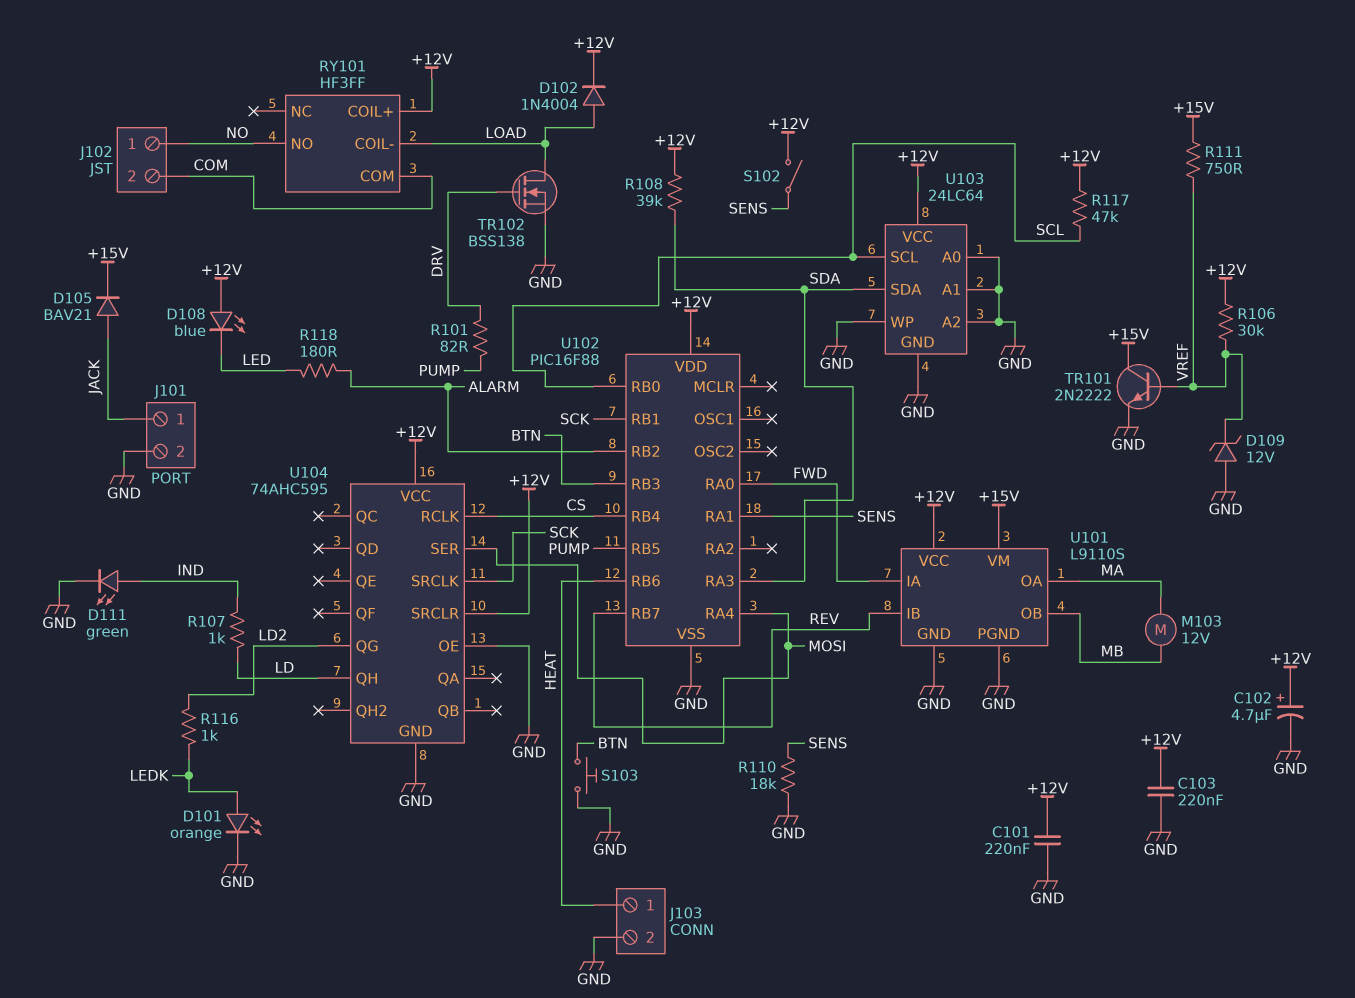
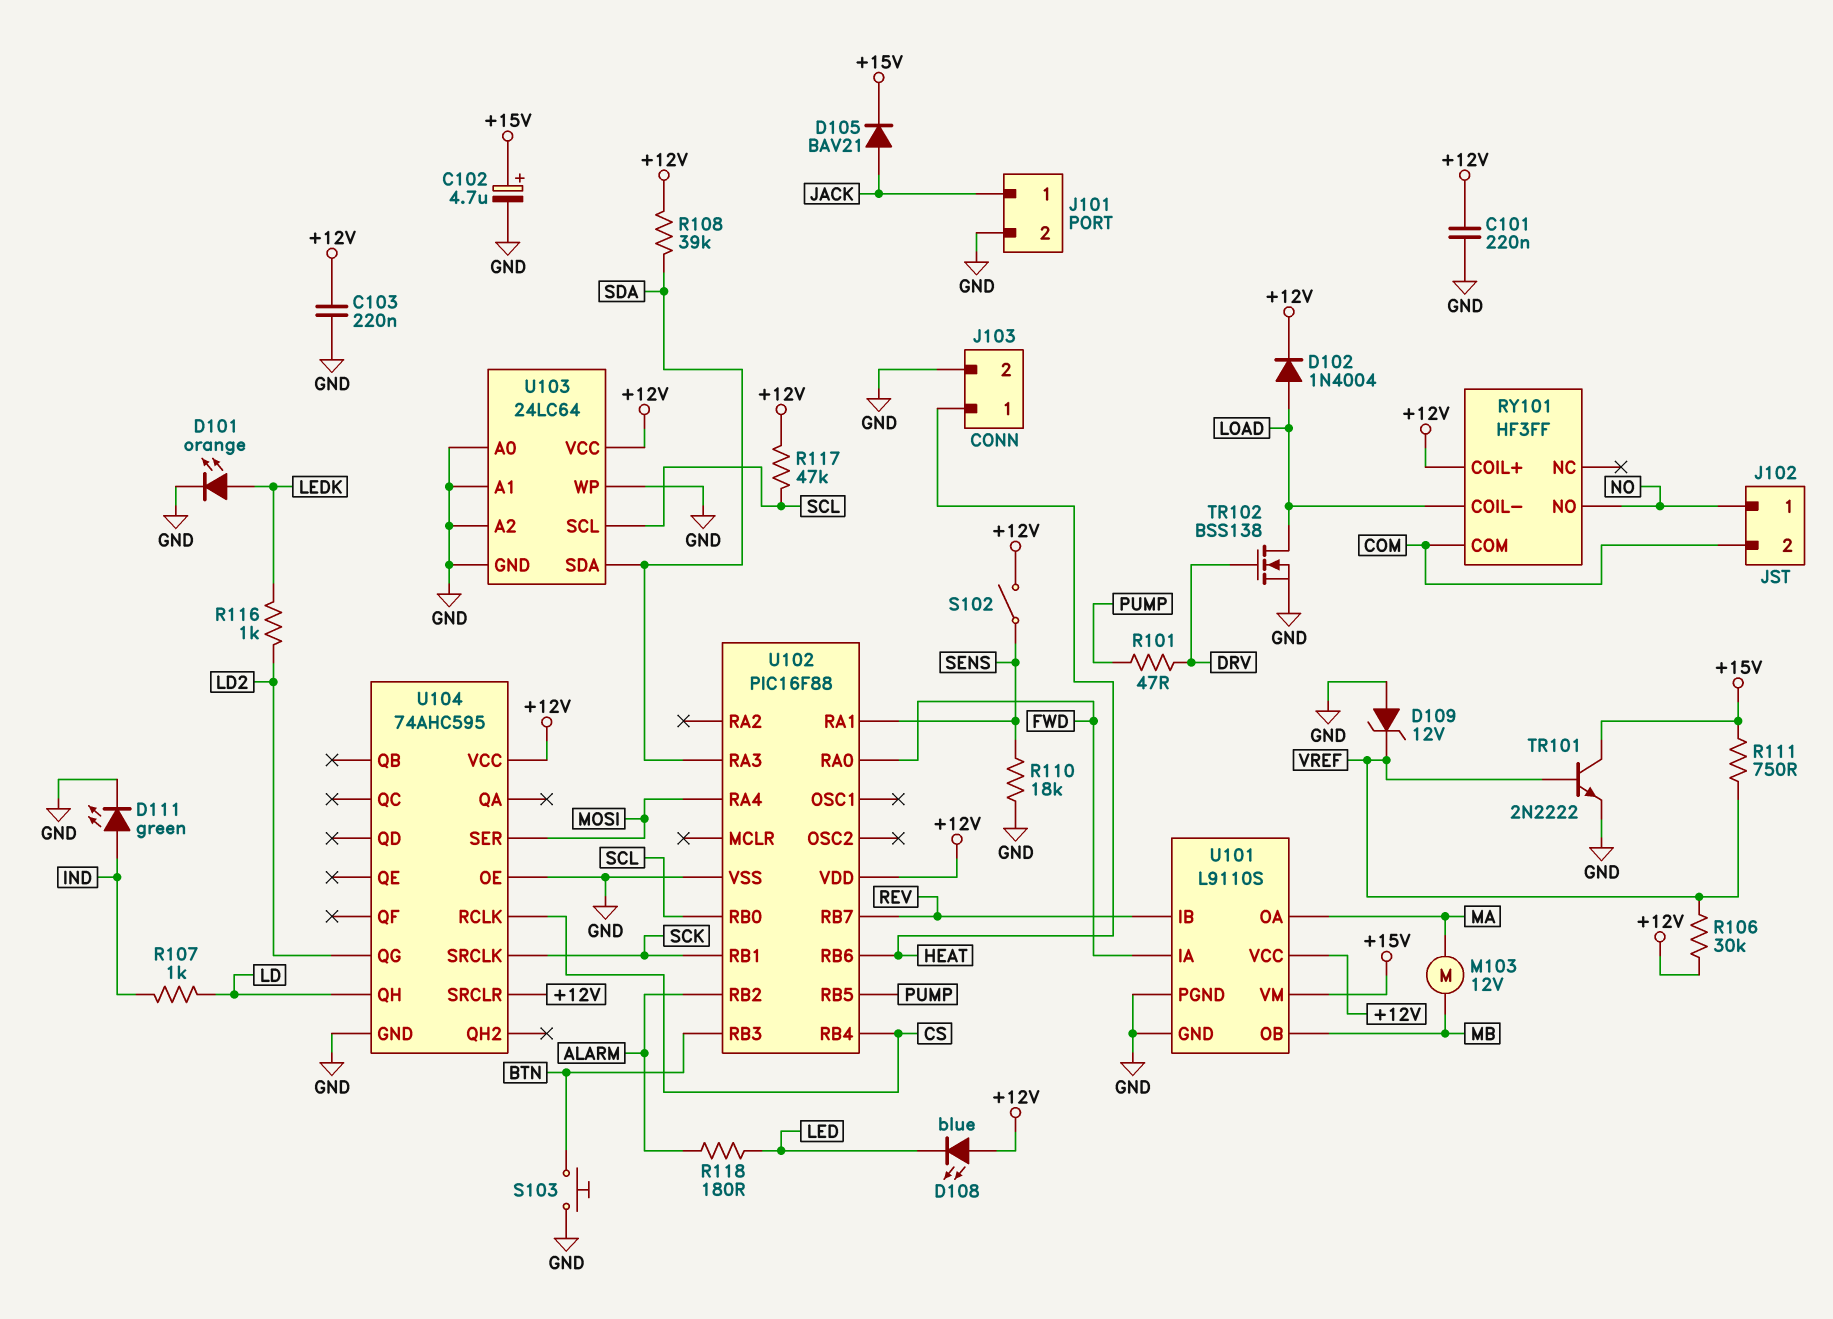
C102: 4.7uF (plus +12V, minus GND) -> 4.7uF (plus +15V, minus GND)
R101: 82 (DRV, PUMP) -> 47 (DRV, PUMP)

